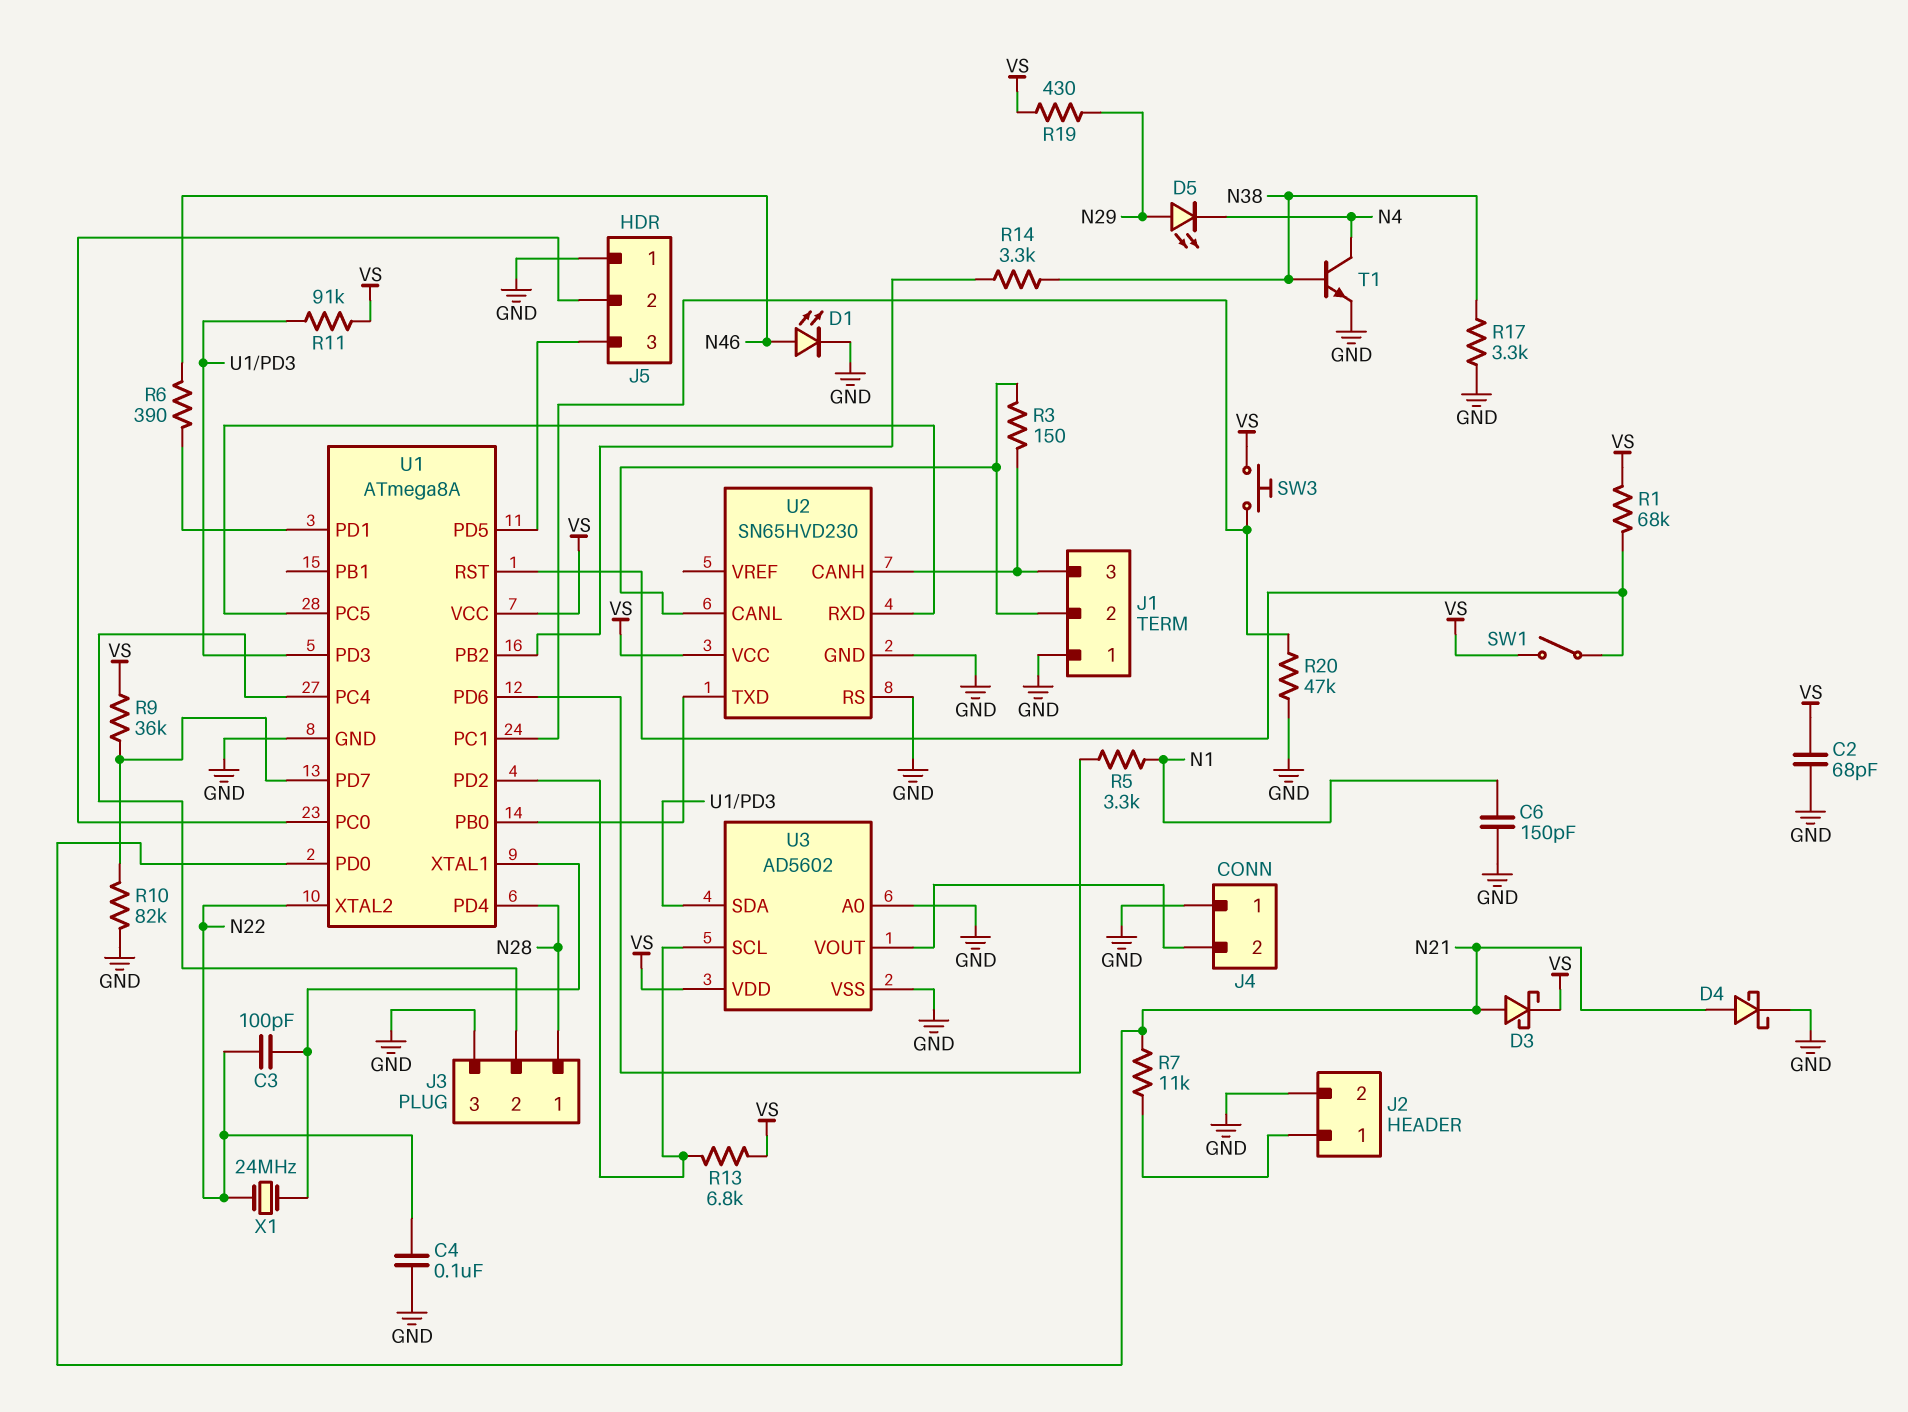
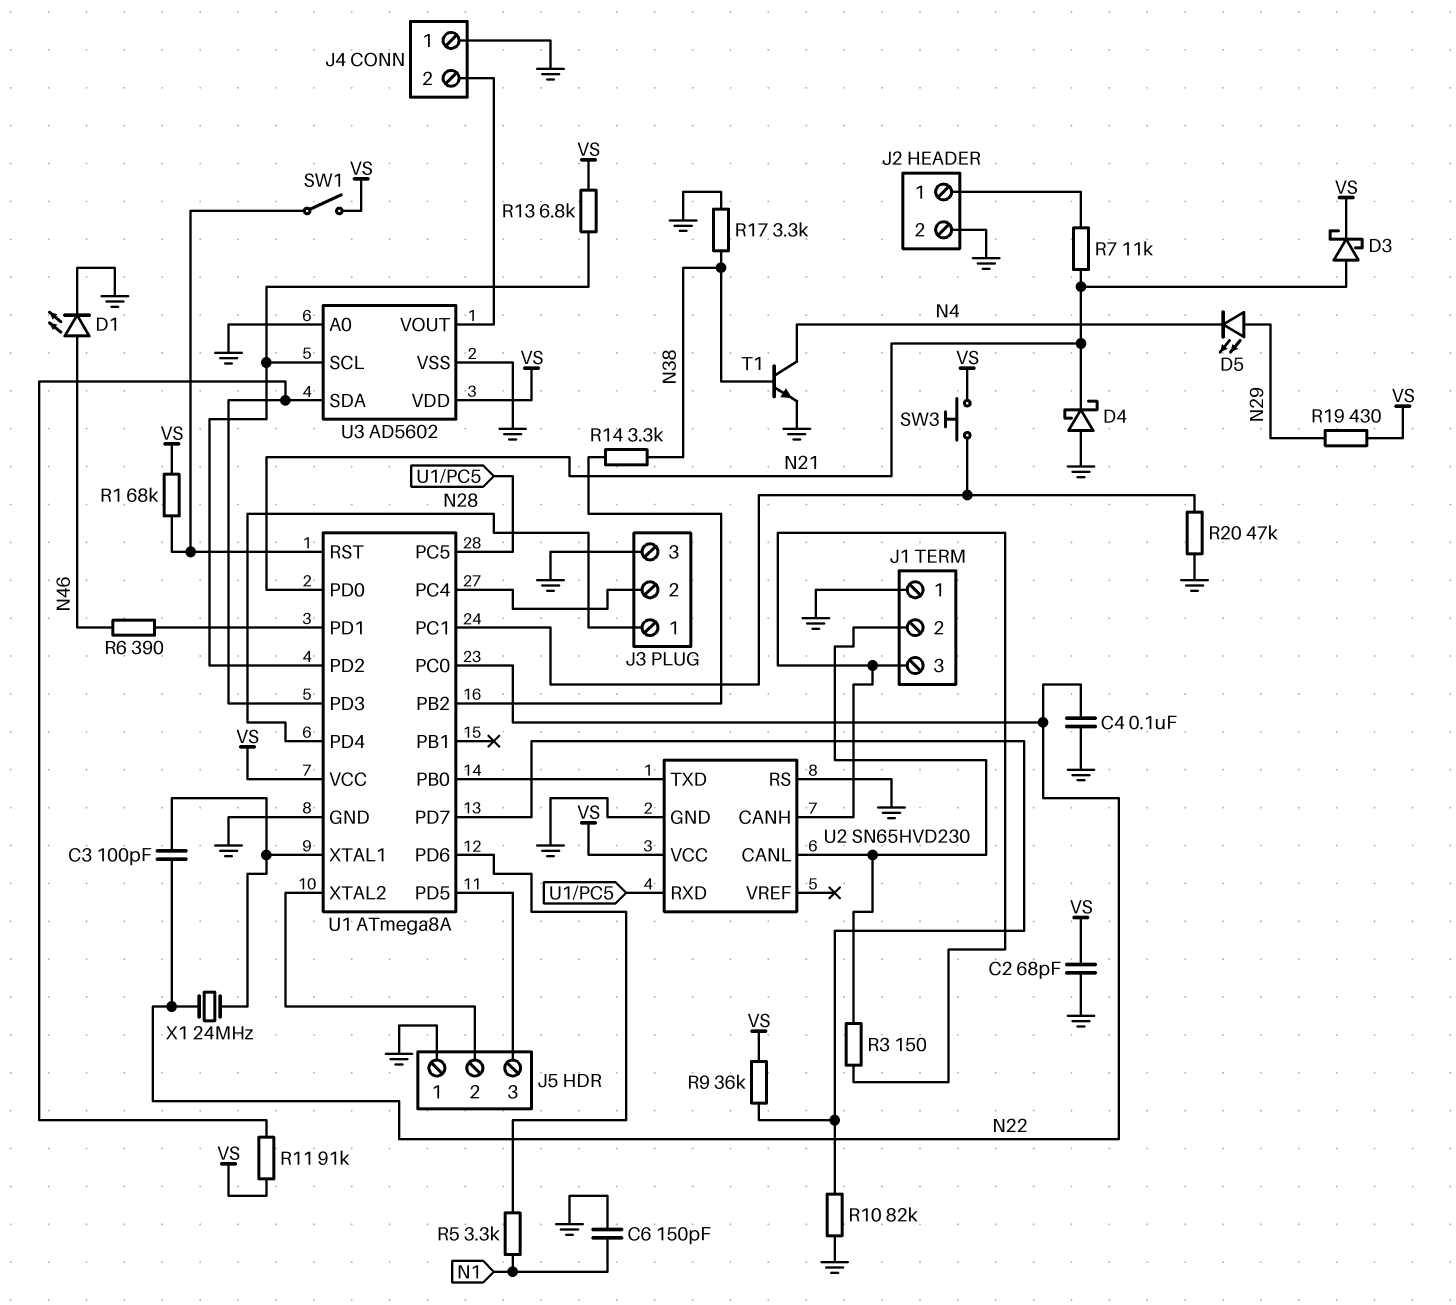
D4: schottky (A N21, K GND) -> schottky (A GND, K N21)
U1 pin PC0: J5/2 -> N22
U1 pin XTAL2: N22 -> J5/2

